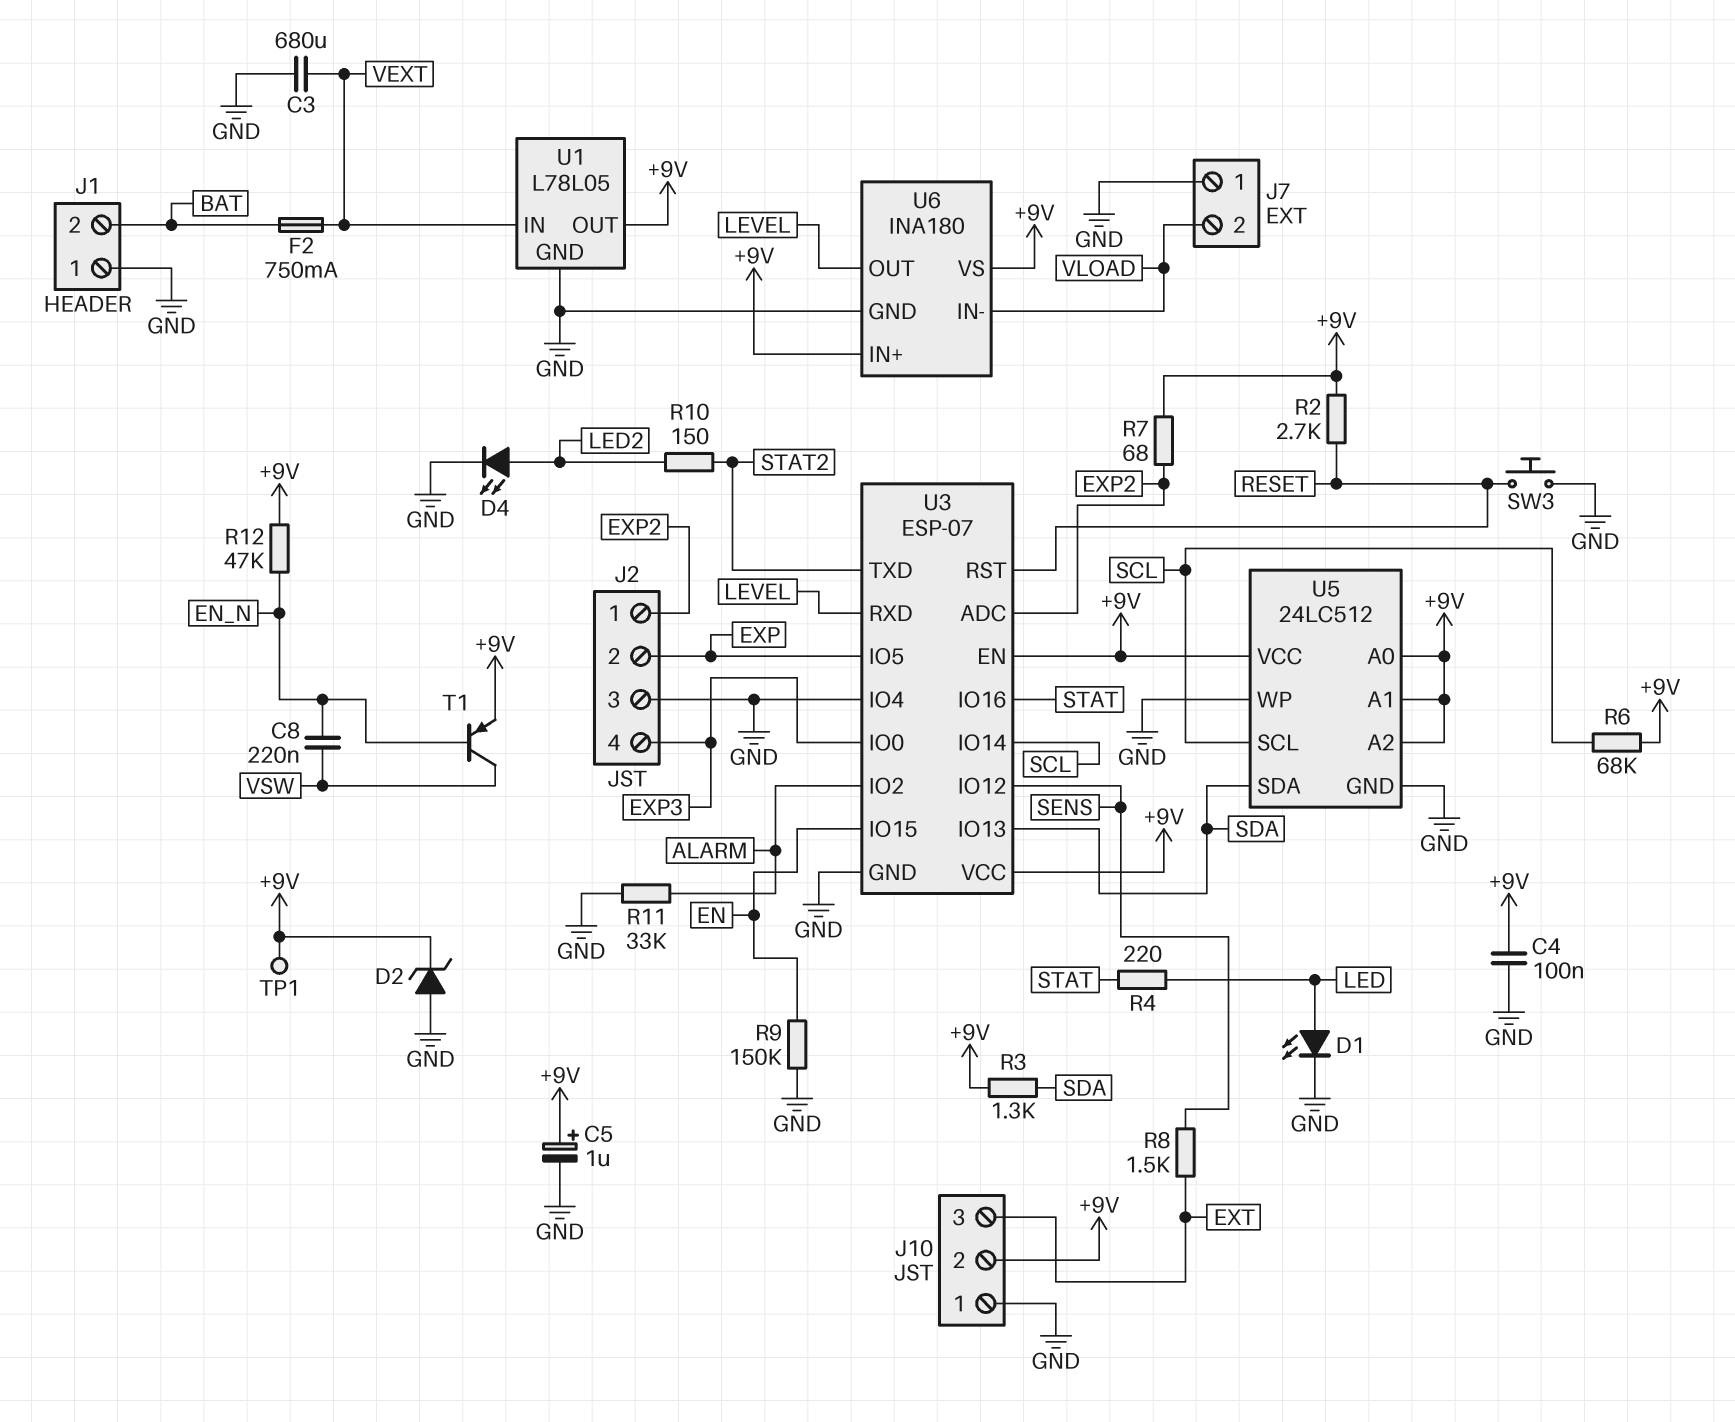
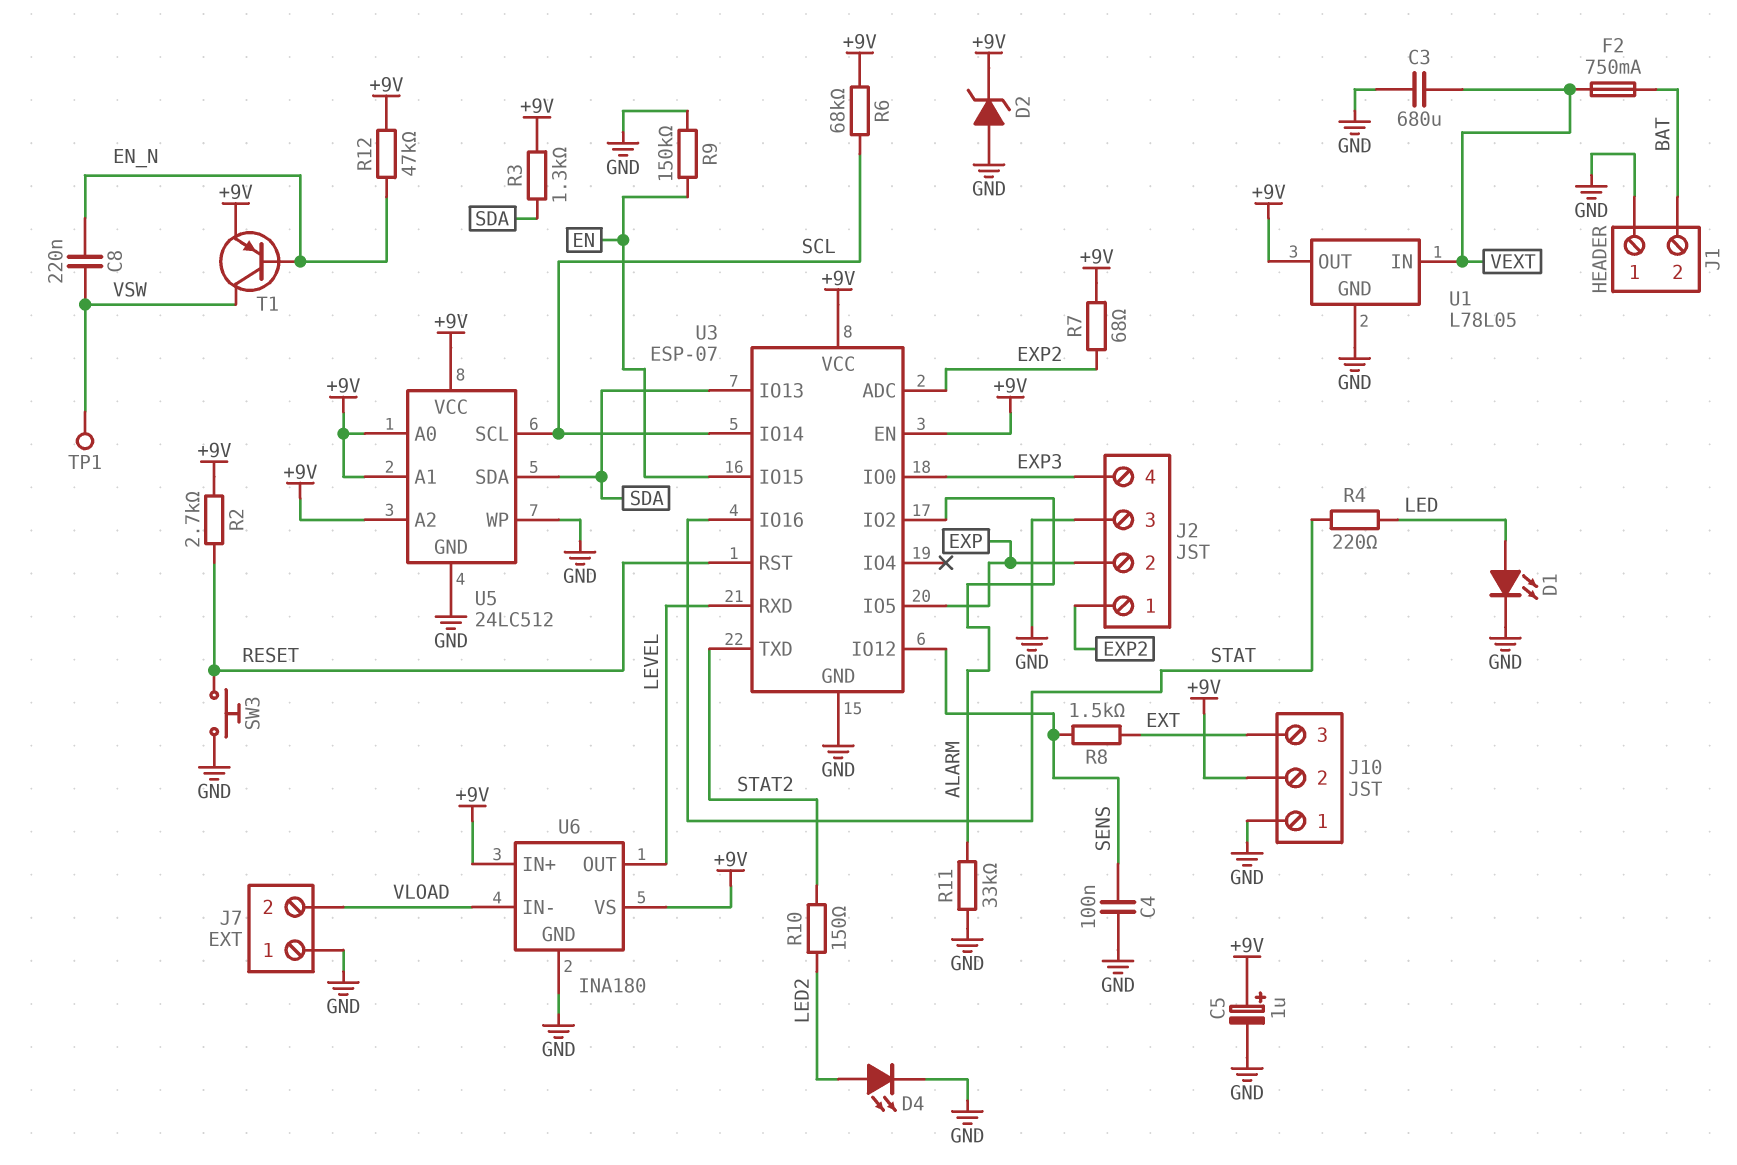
C4: 100nF (+9V, GND) -> 100nF (GND, SENS)
TP1: test point (+9V) -> test point (VSW)
U3 pin IO4: GND -> none

